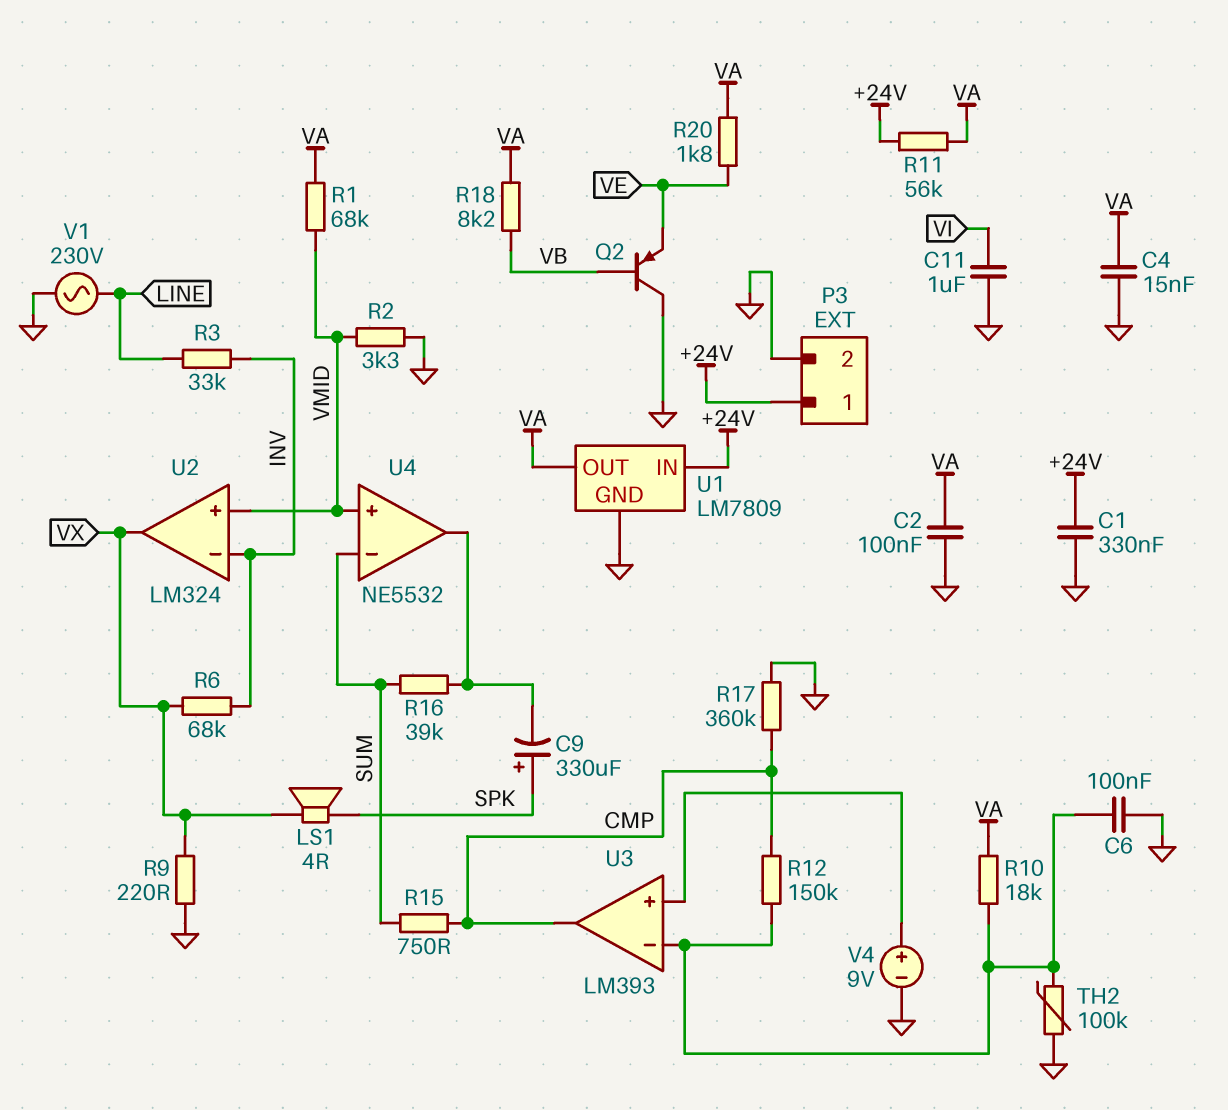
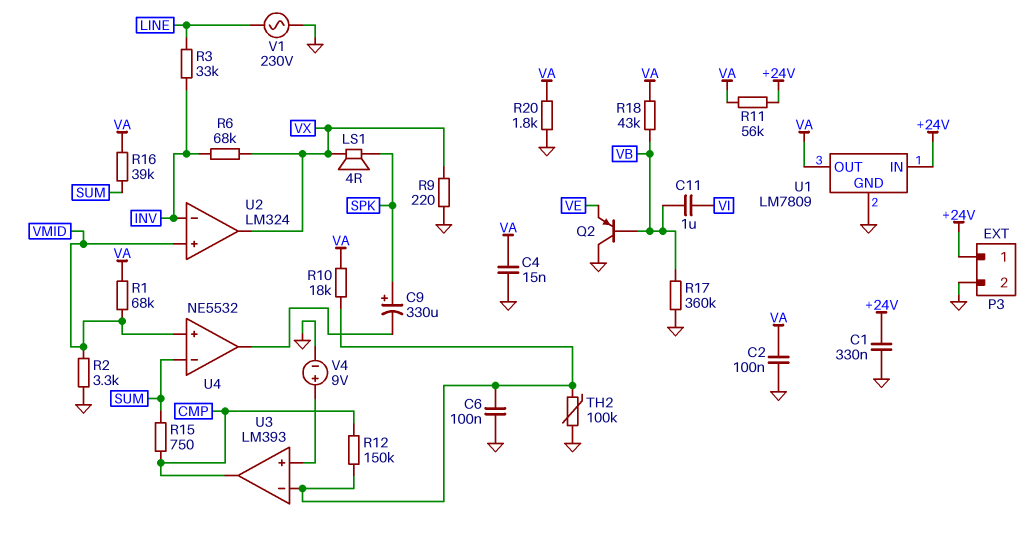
C11: 1uF (GND, VI) -> 1uF (VB, VI)
R16: 39k (SUM, U4/out) -> 39k (SUM, VA)
R17: 360k (CMP, GND) -> 360k (GND, VB)
R18: 8.2k (VA, VB) -> 43k (VA, VB)
R20: 1.8k (VA, VE) -> 1.8k (GND, VA)

